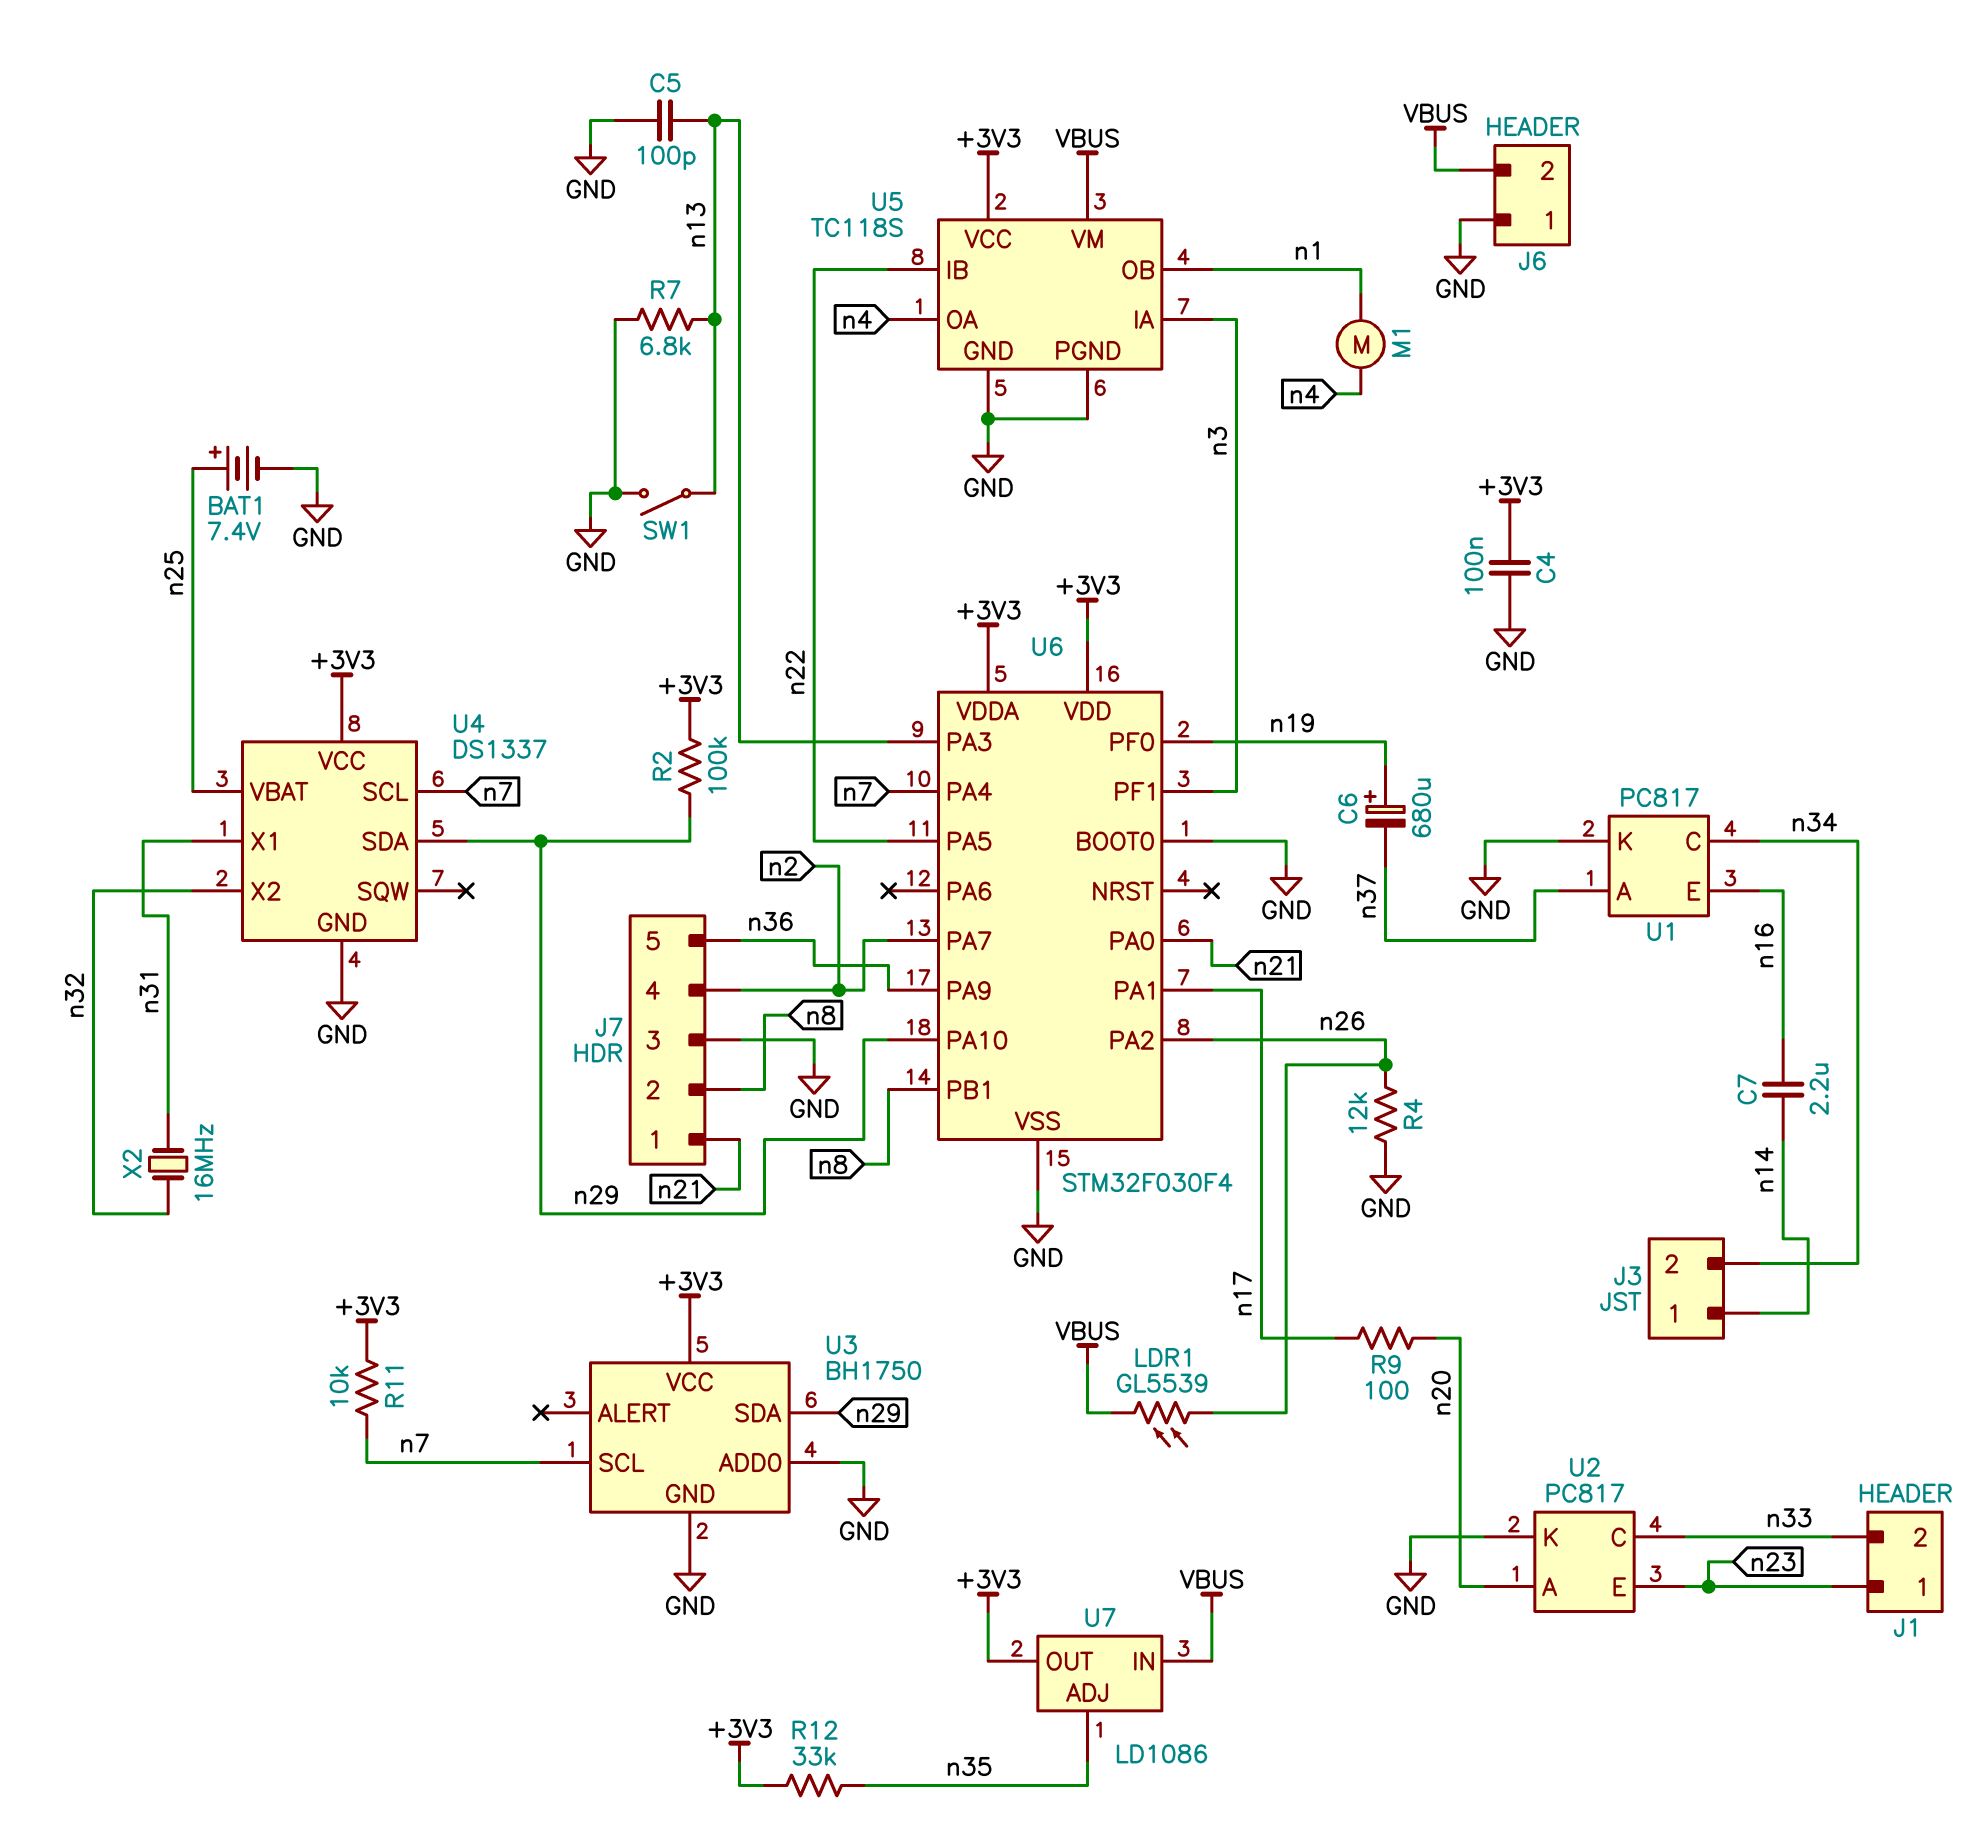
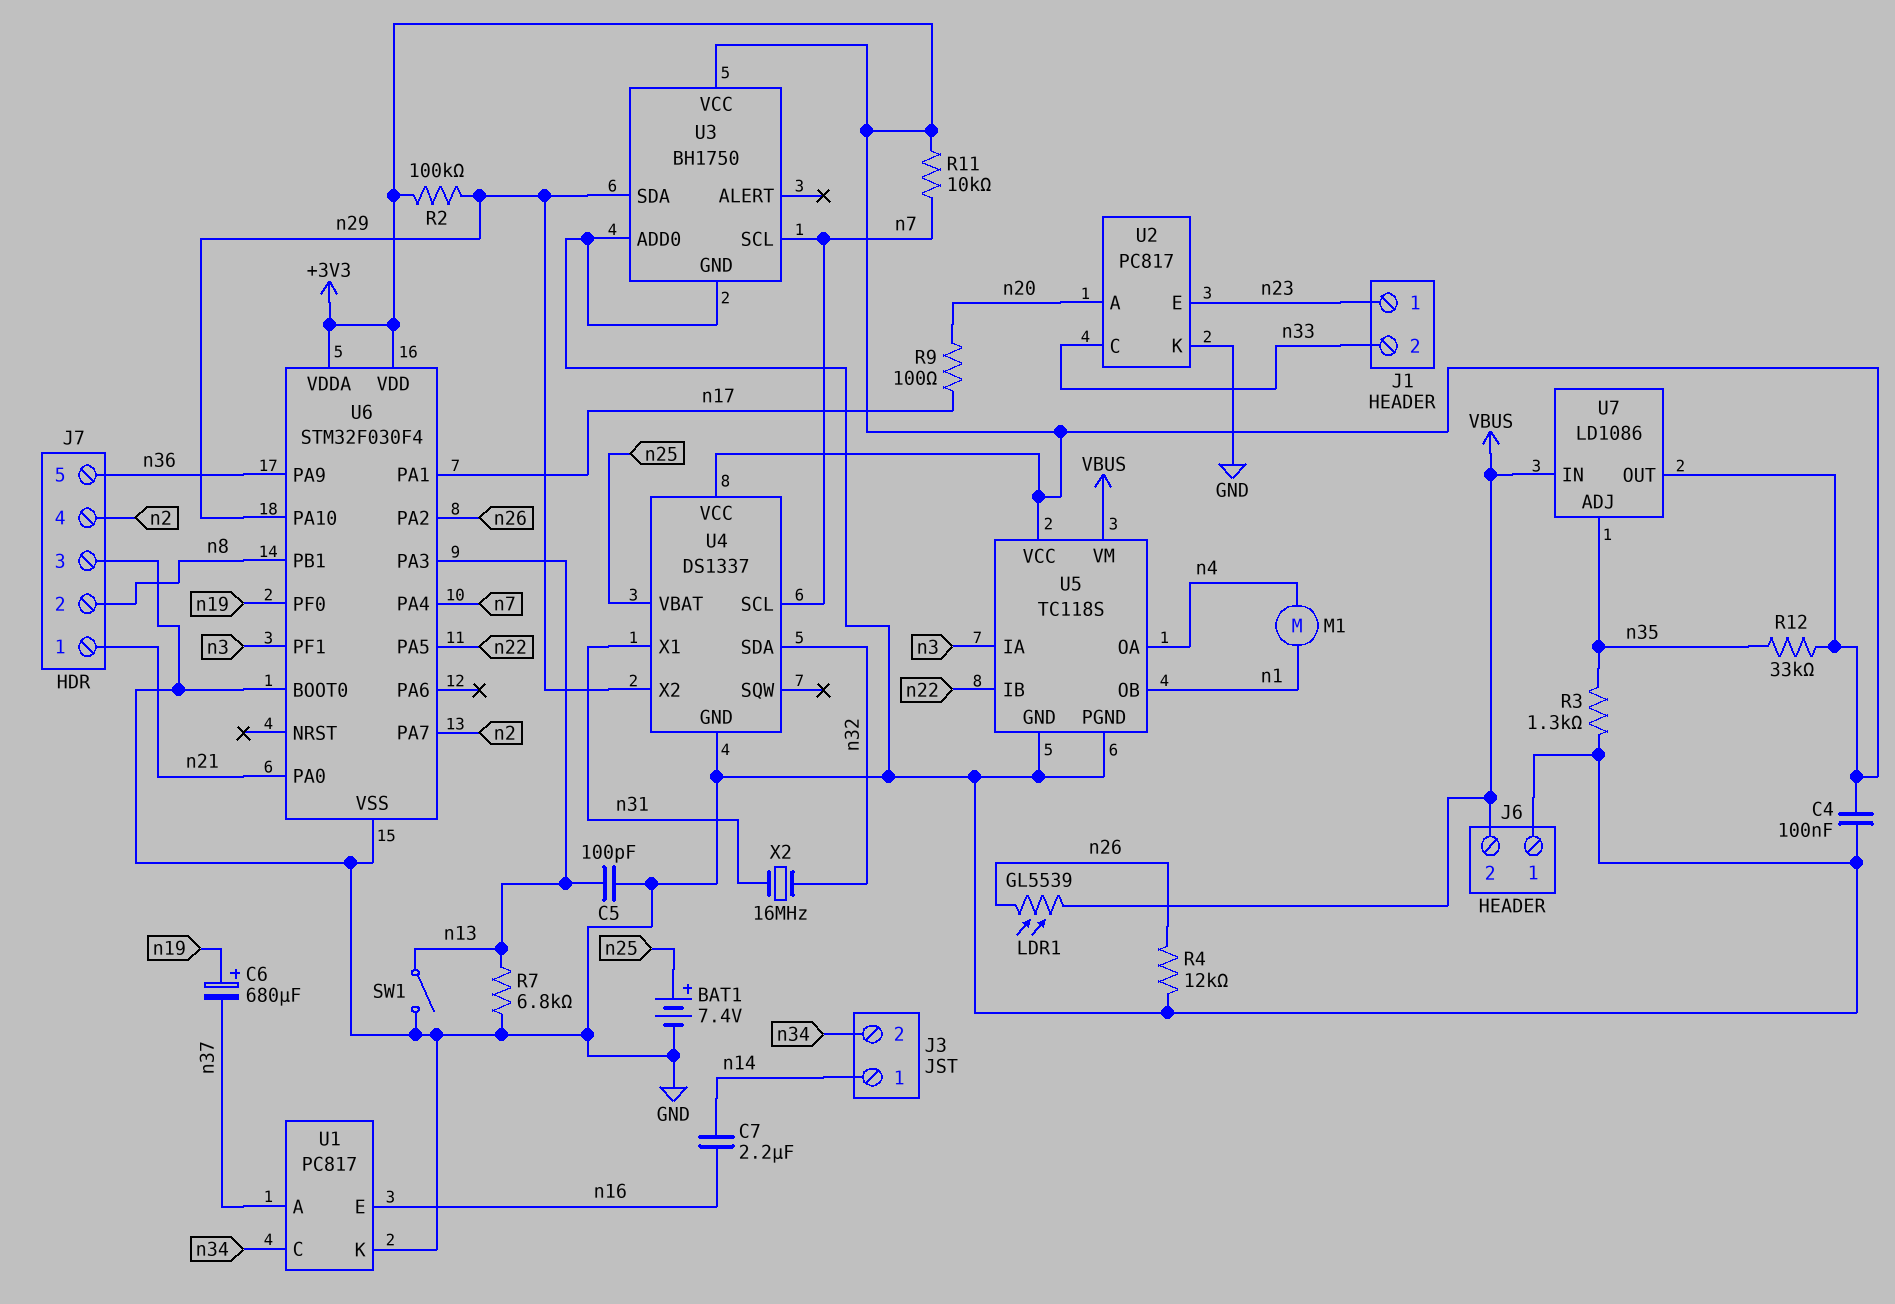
R3: none -> 1.3k (GND, n35)
U4 pin SDA: n29 -> n32
U4 pin X2: n32 -> n29

